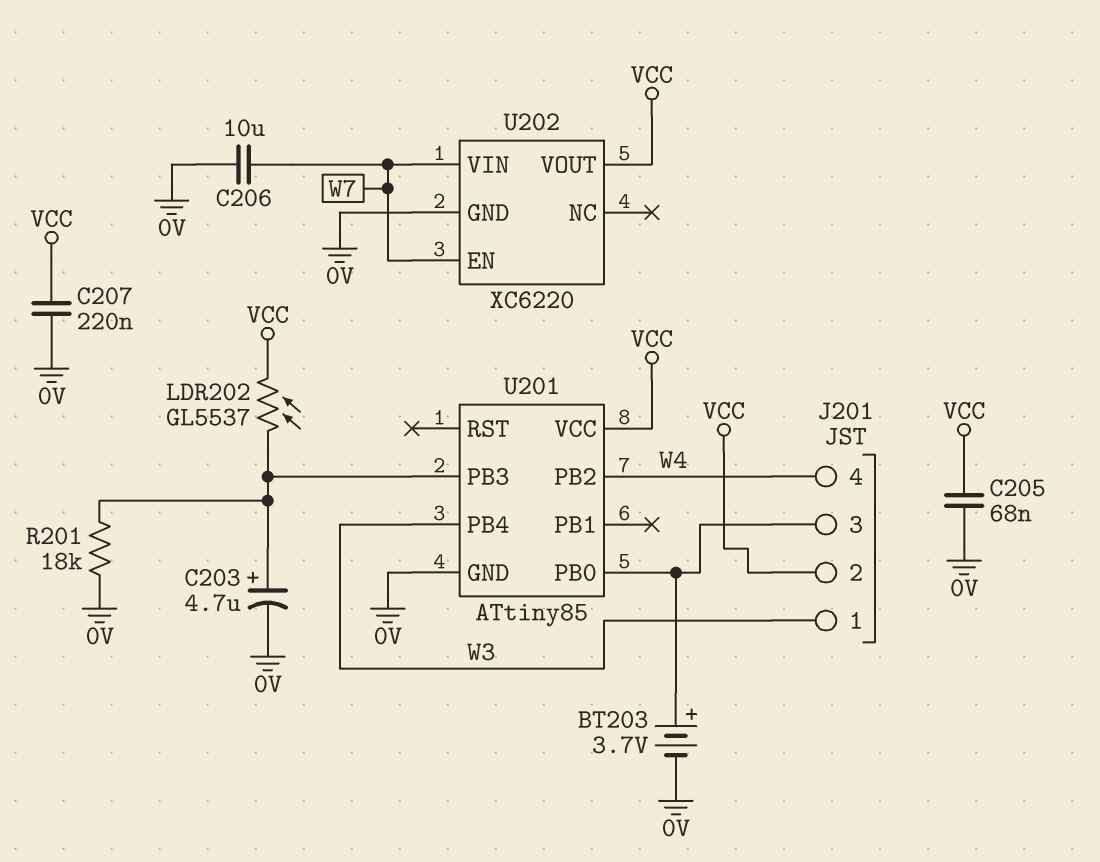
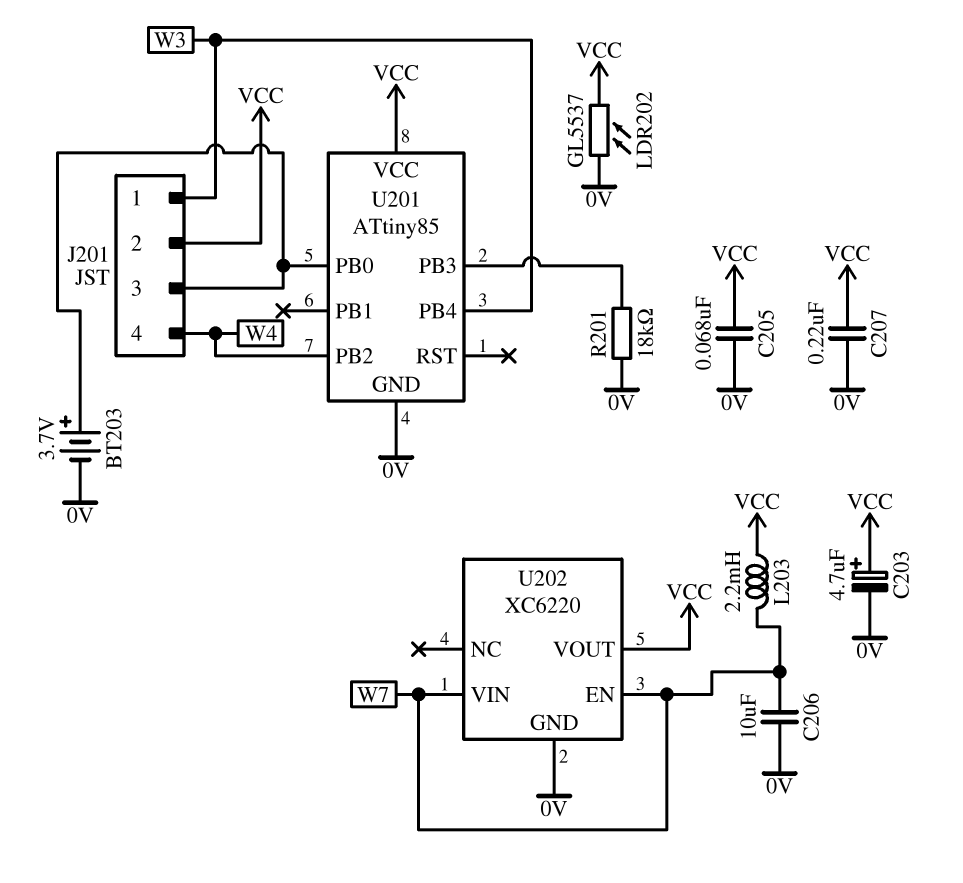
C203: 4.7uF (plus U201/PB3, minus 0V) -> 4.7uF (plus VCC, minus 0V)
L203: none -> 2.2mH (VCC, W7)
LDR202: GL5537 (U201/PB3, VCC) -> GL5537 (0V, VCC)

